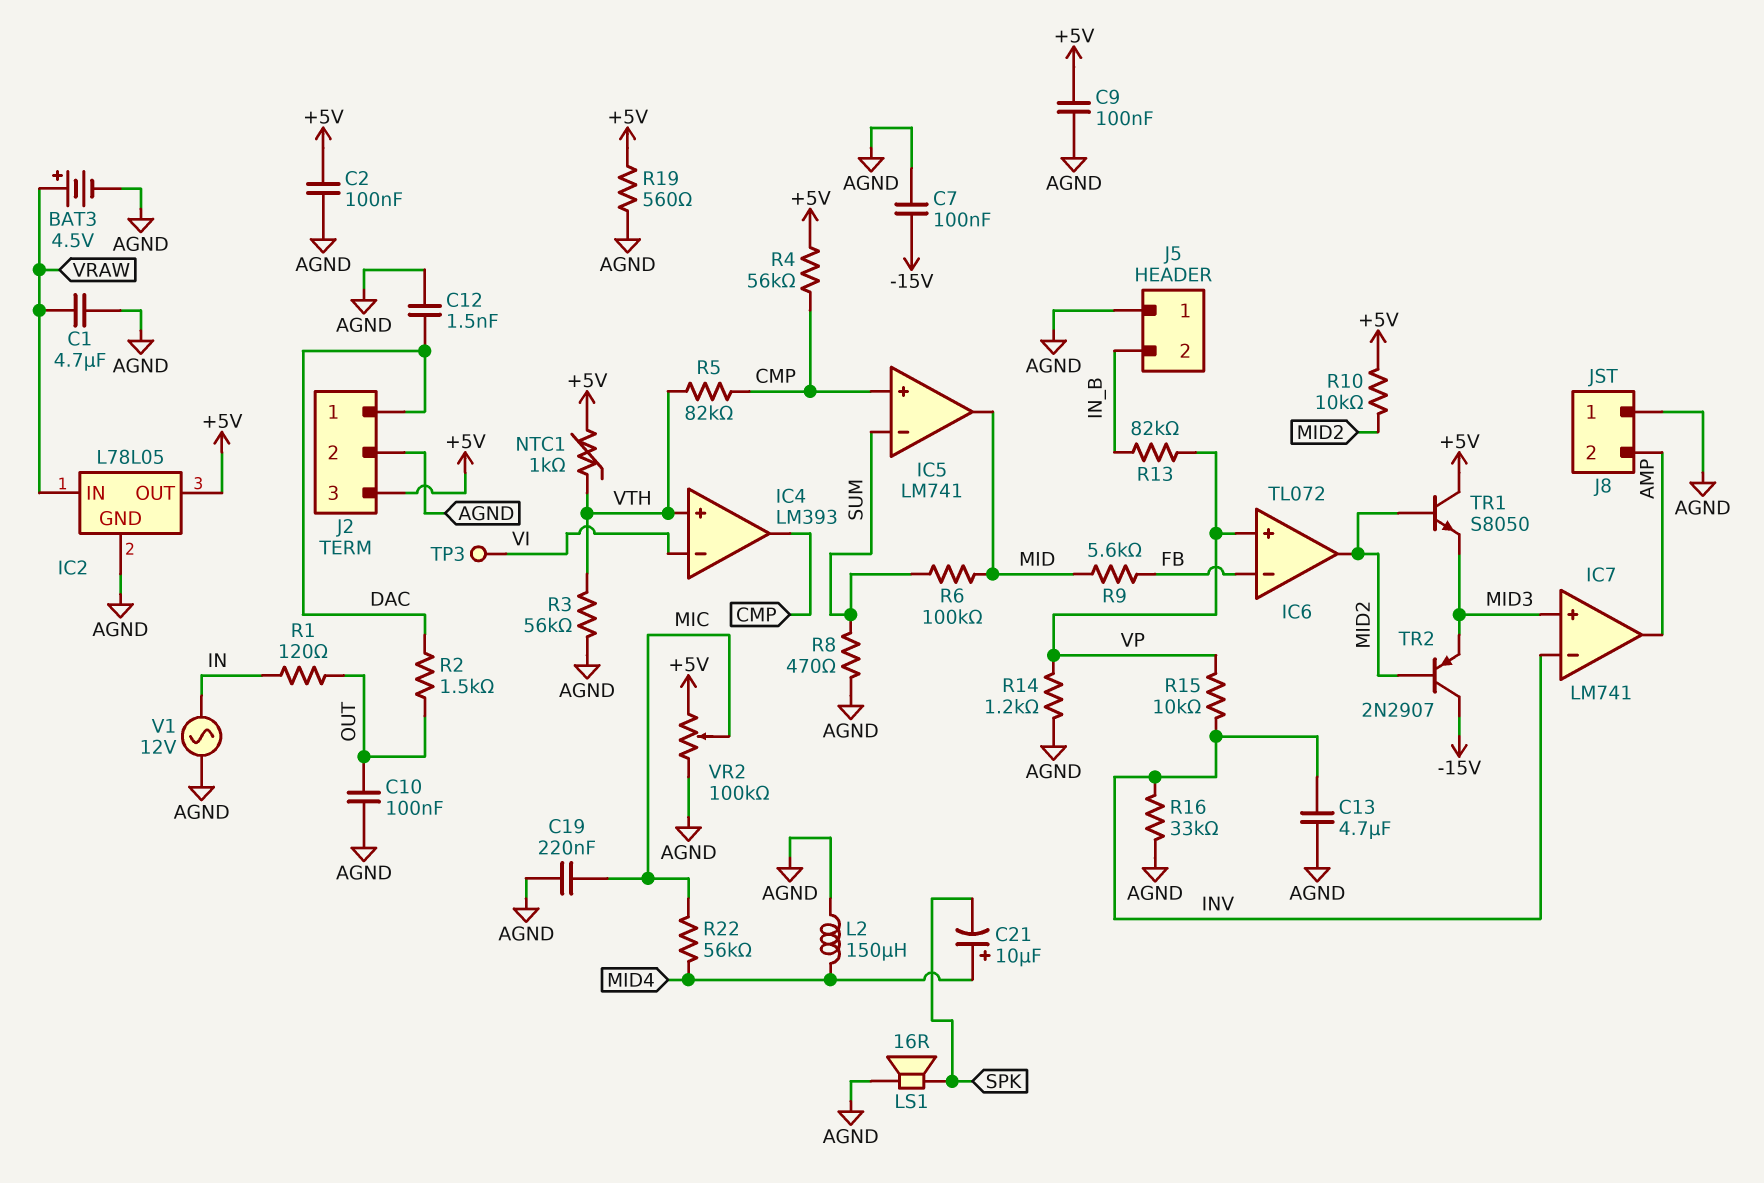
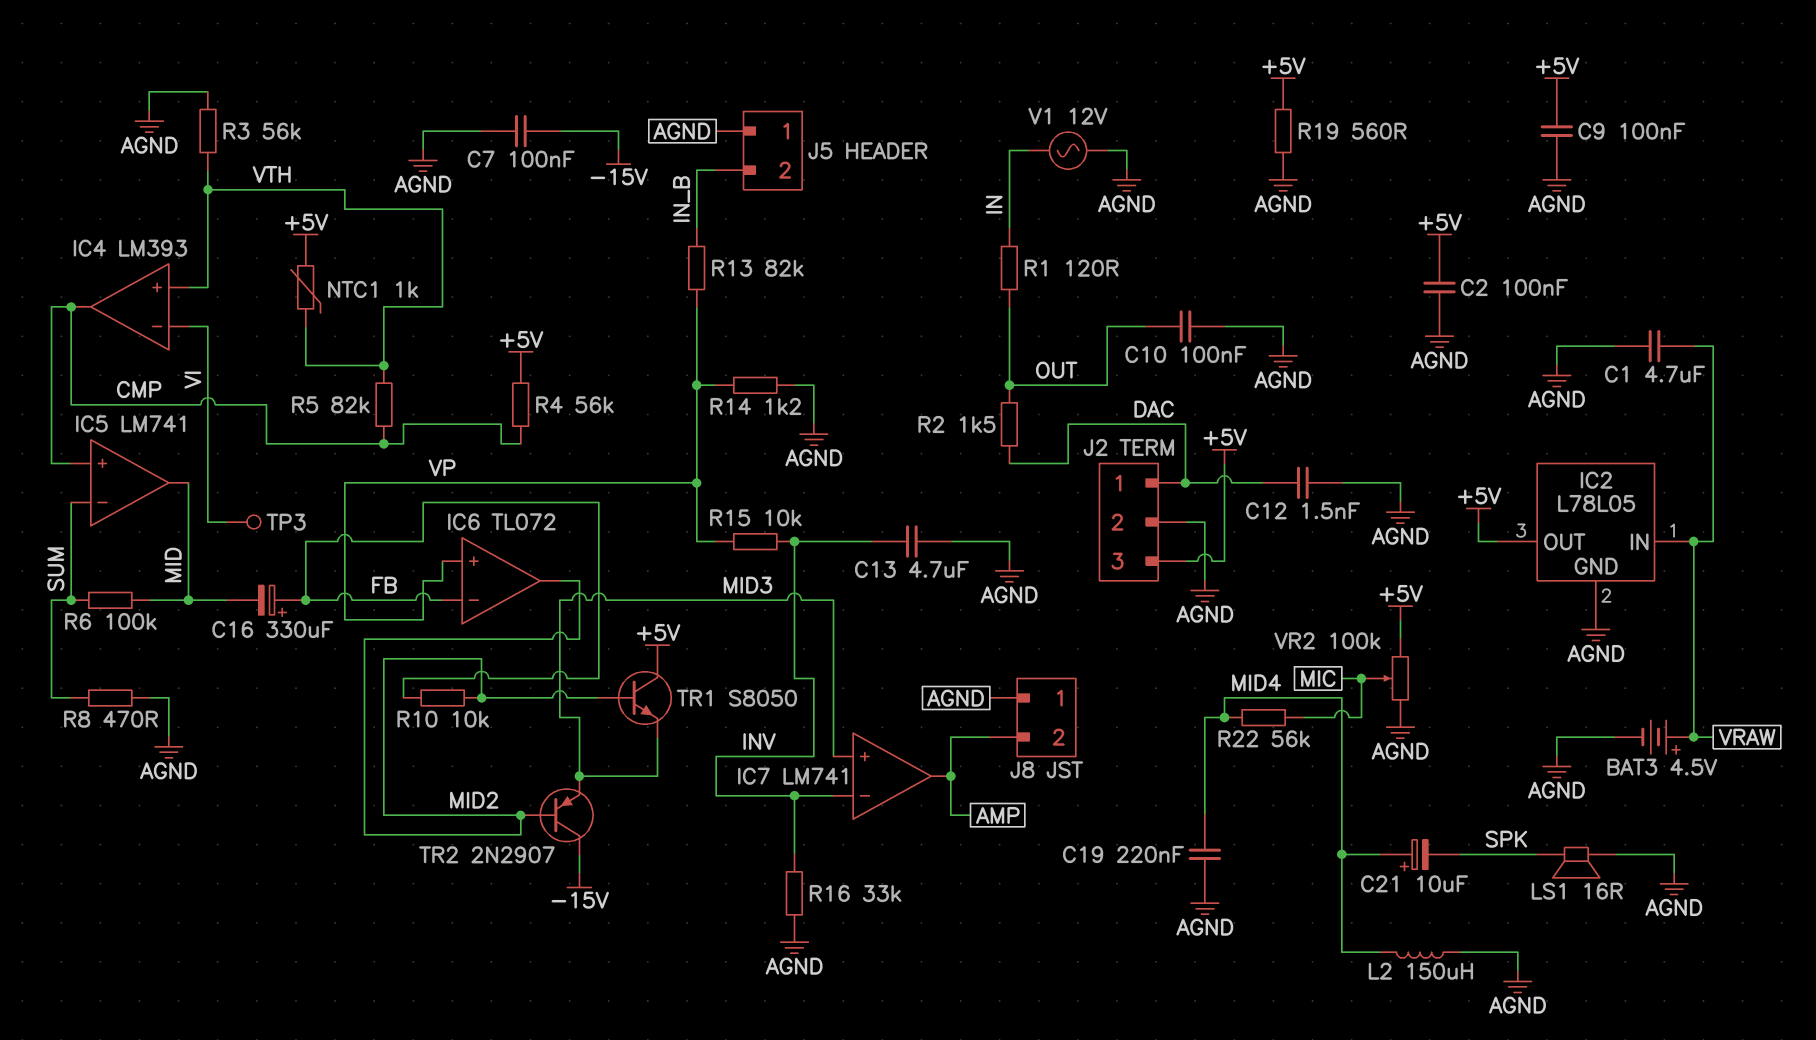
C16: none -> 330uF (plus FB, minus MID)
C19: 220nF (AGND, MIC) -> 220nF (AGND, MID4)
R9: 5.6k (FB, MID) -> none
R10: 10k (+5V, MID2) -> 10k (FB, MID2)

